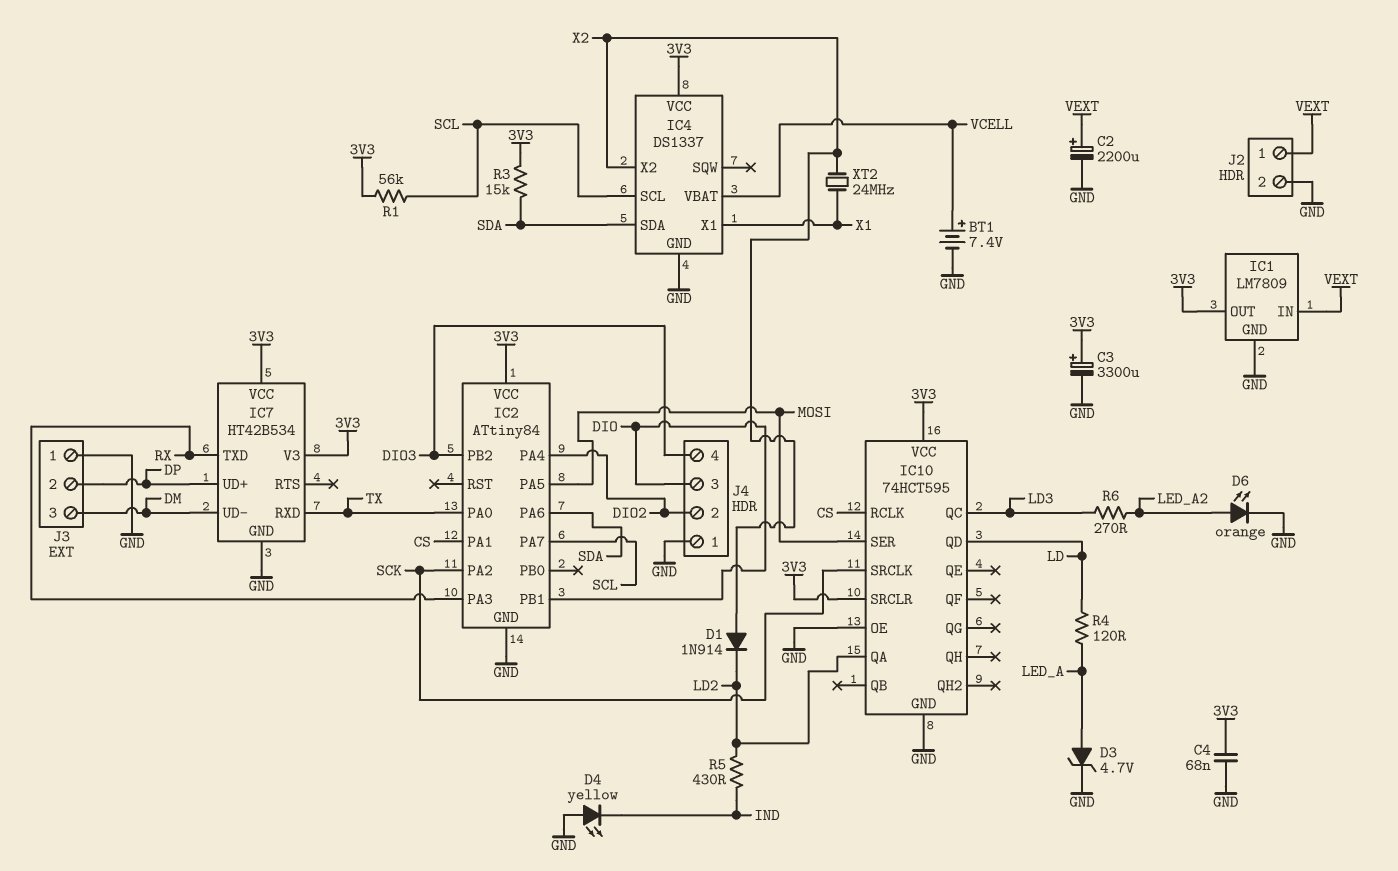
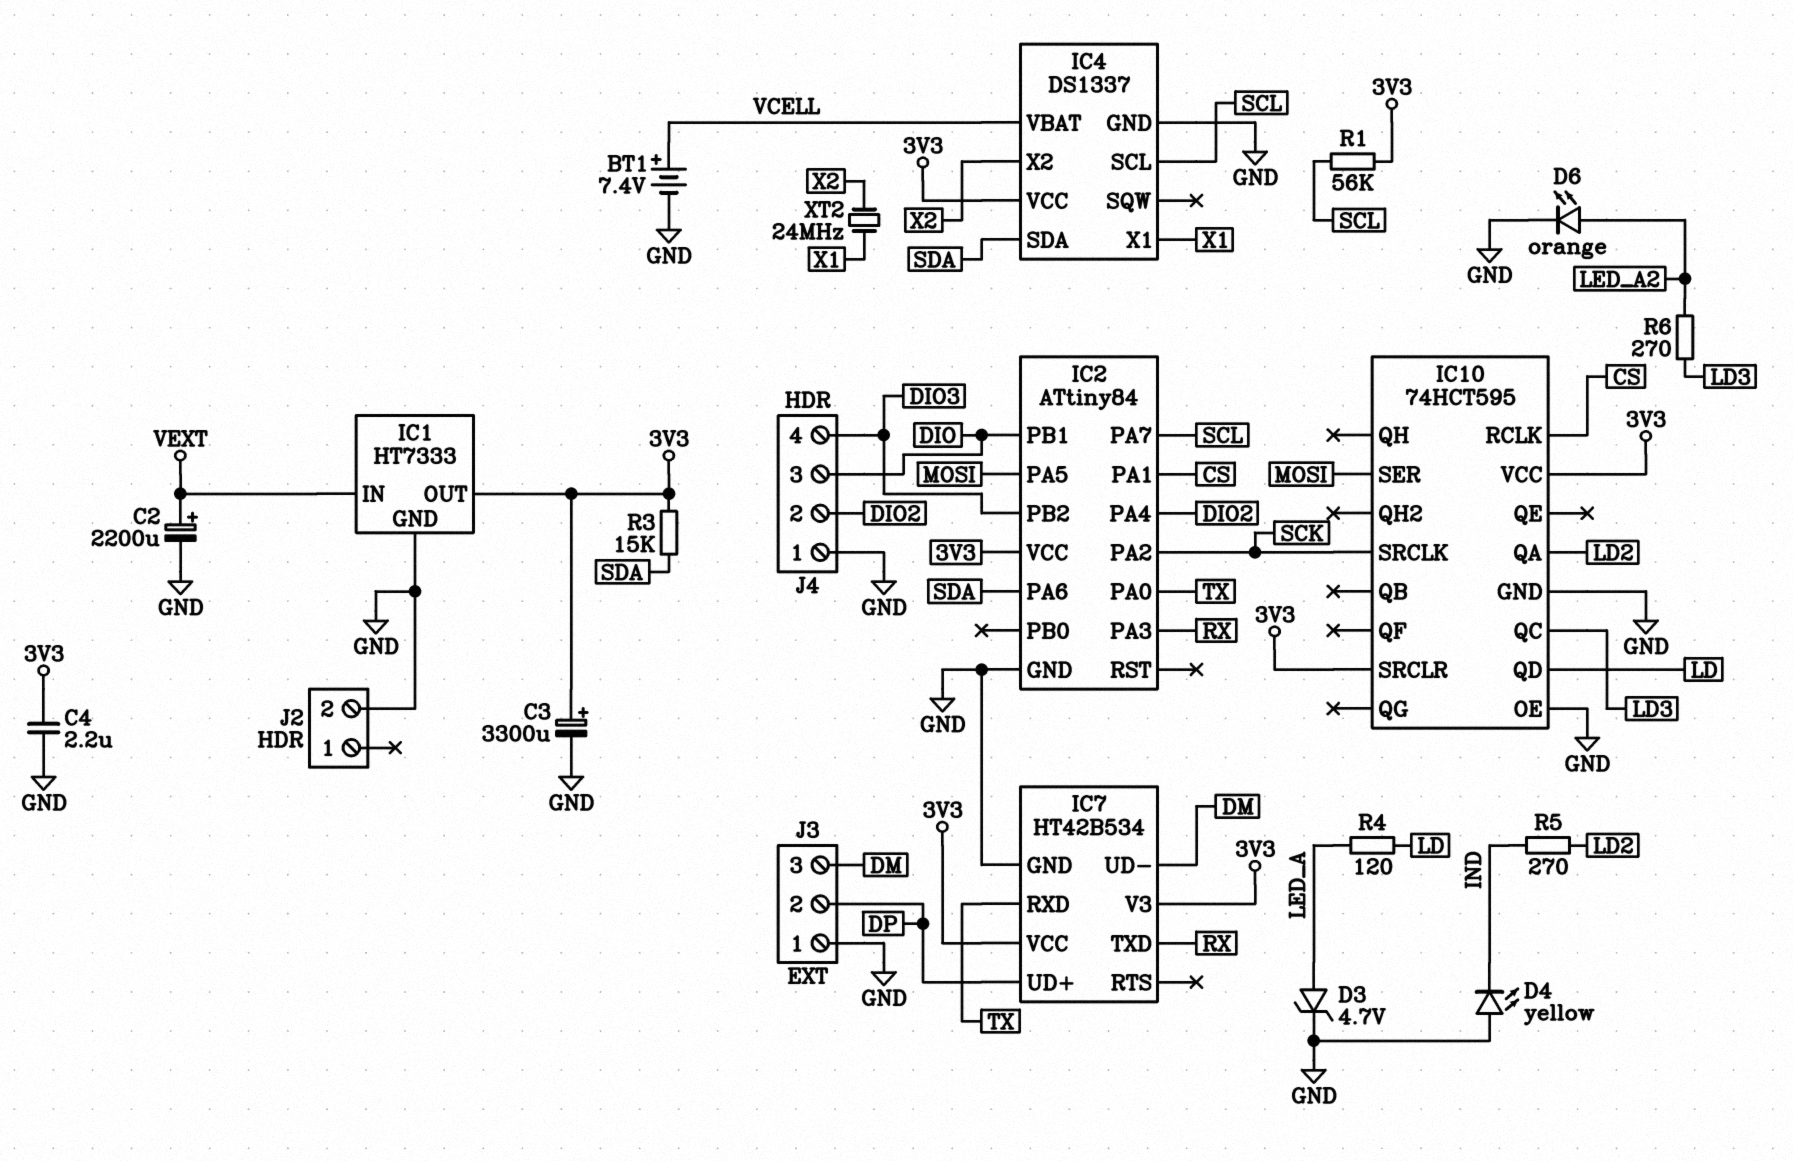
C4: 68nF (3V3, GND) -> 2.2uF (3V3, GND)
D1: diode 1N914 (A X2, K LD2) -> none
IC1: LM7809 -> HT7333
J2 pin 1: VEXT -> none
R5: 430 (IND, LD2) -> 270 (IND, LD2)

